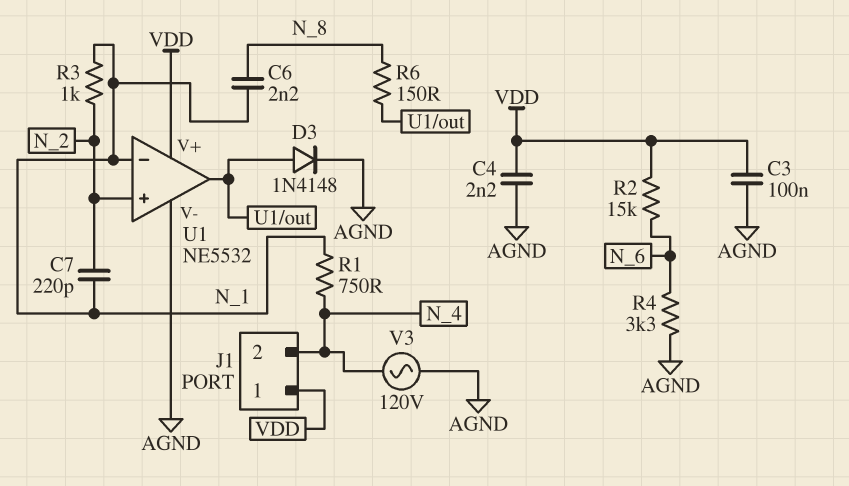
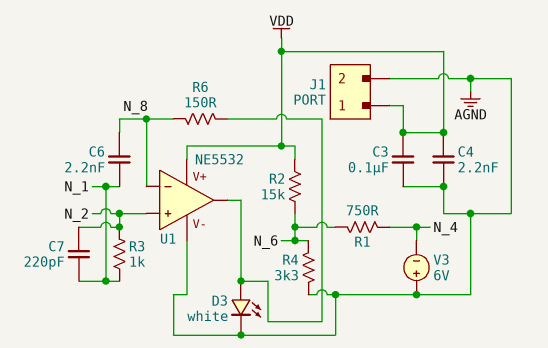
D3: diode 1N4148 (A U1/out, K AGND) -> LED white (A U1/out, K AGND)
J1 pin 2: N_4 -> AGND
R1: 750 (N_1, N_4) -> 750 (N_4, N_6)
U1 pin in-: N_1 -> N_8
V3: AC 120V (AGND, N_4) -> 6V (plus AGND, minus N_4)

